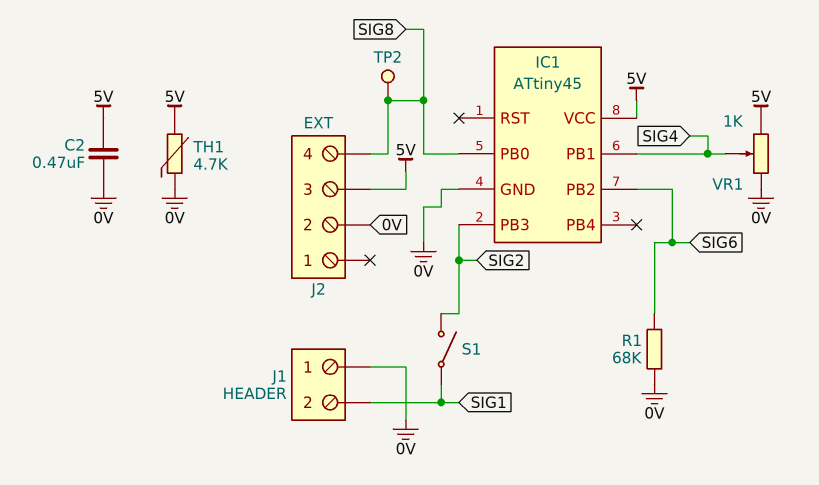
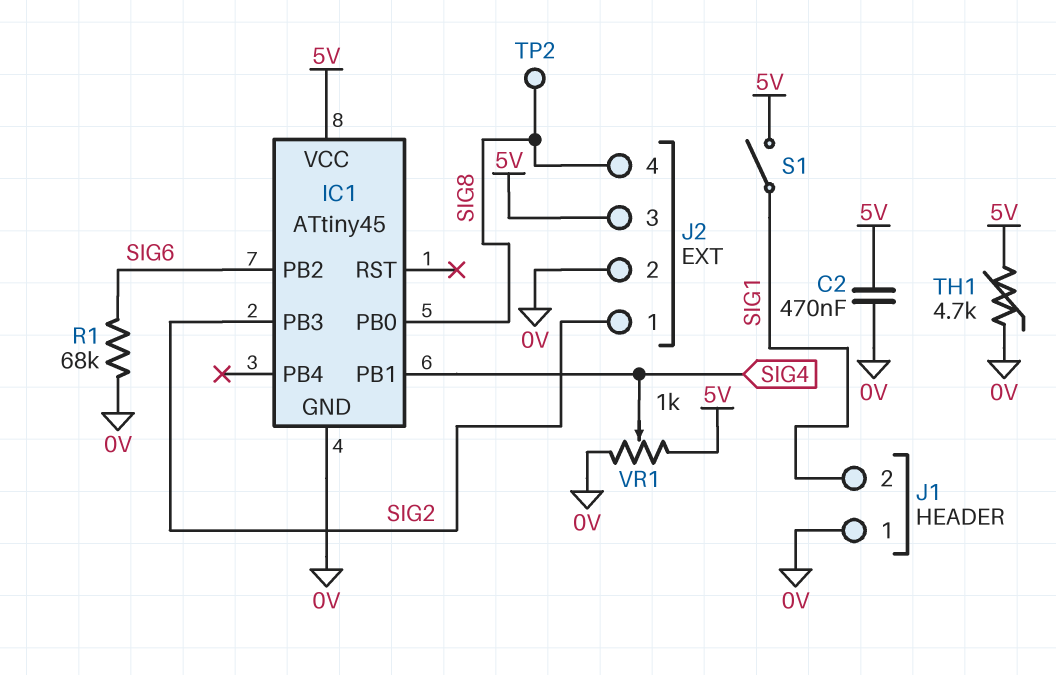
J2 pin 1: none -> SIG2
S1: switch (SIG1, SIG2) -> switch (5V, SIG1)

